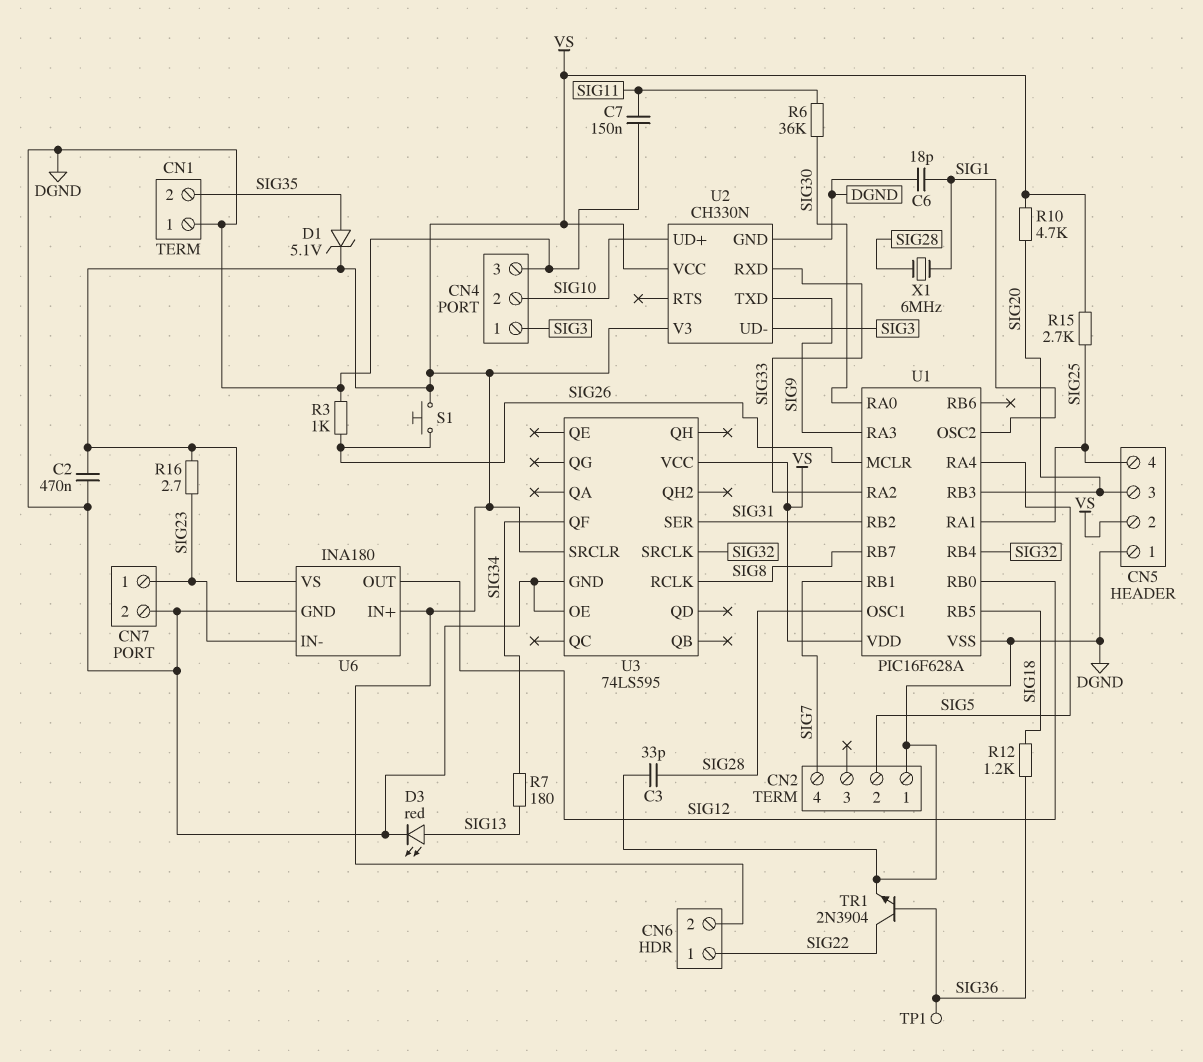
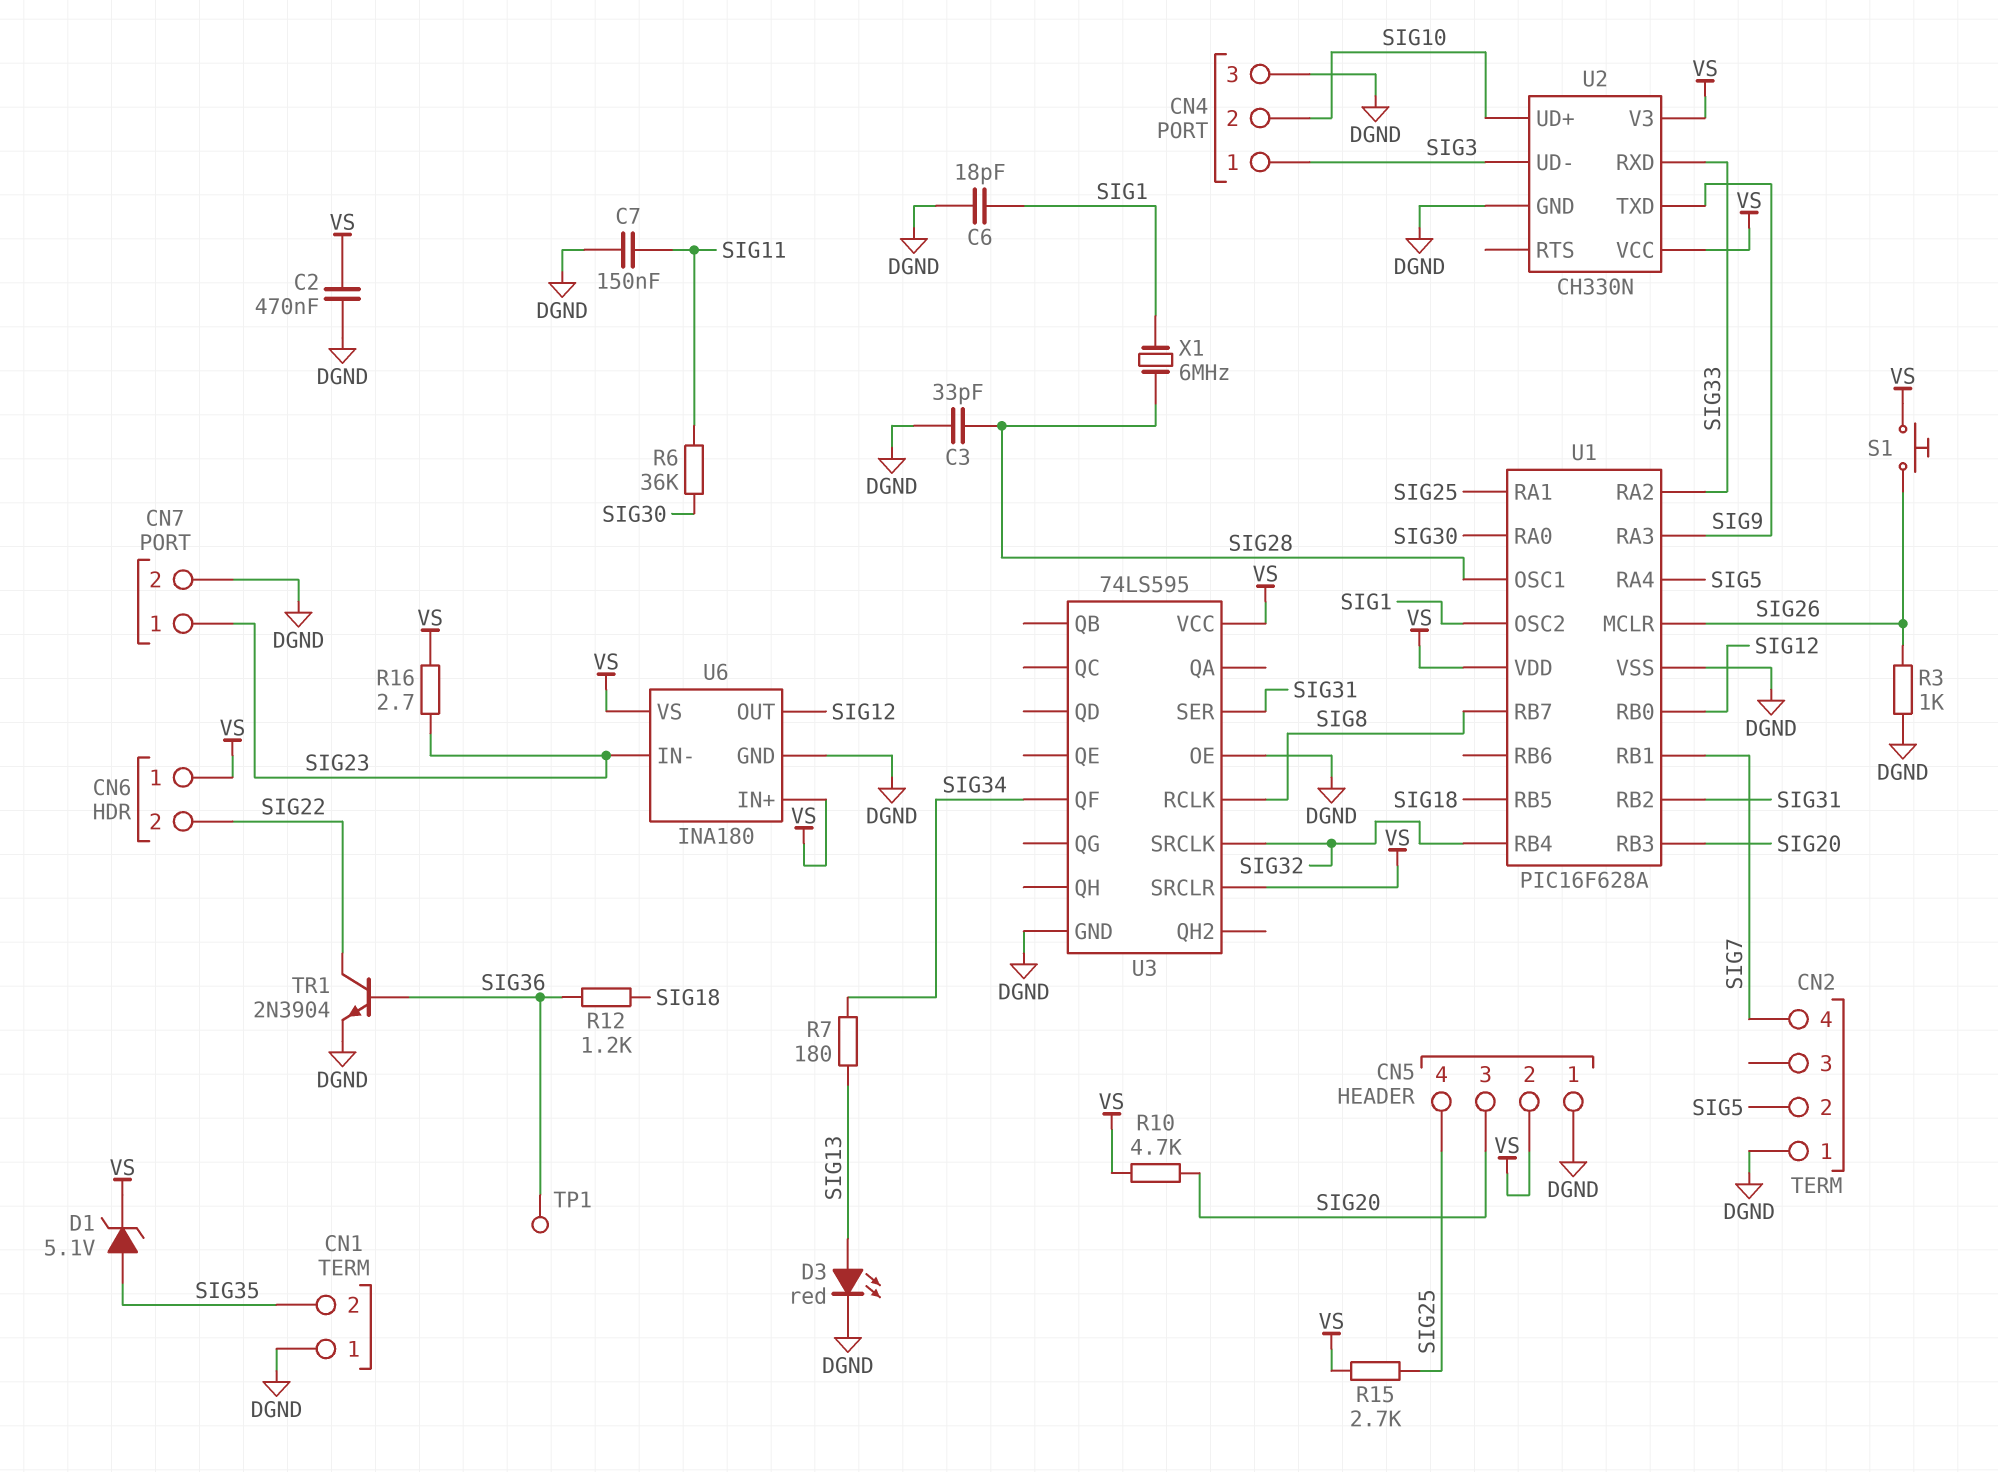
CN6 pin 1: SIG22 -> VS
CN6 pin 2: VS -> SIG22

